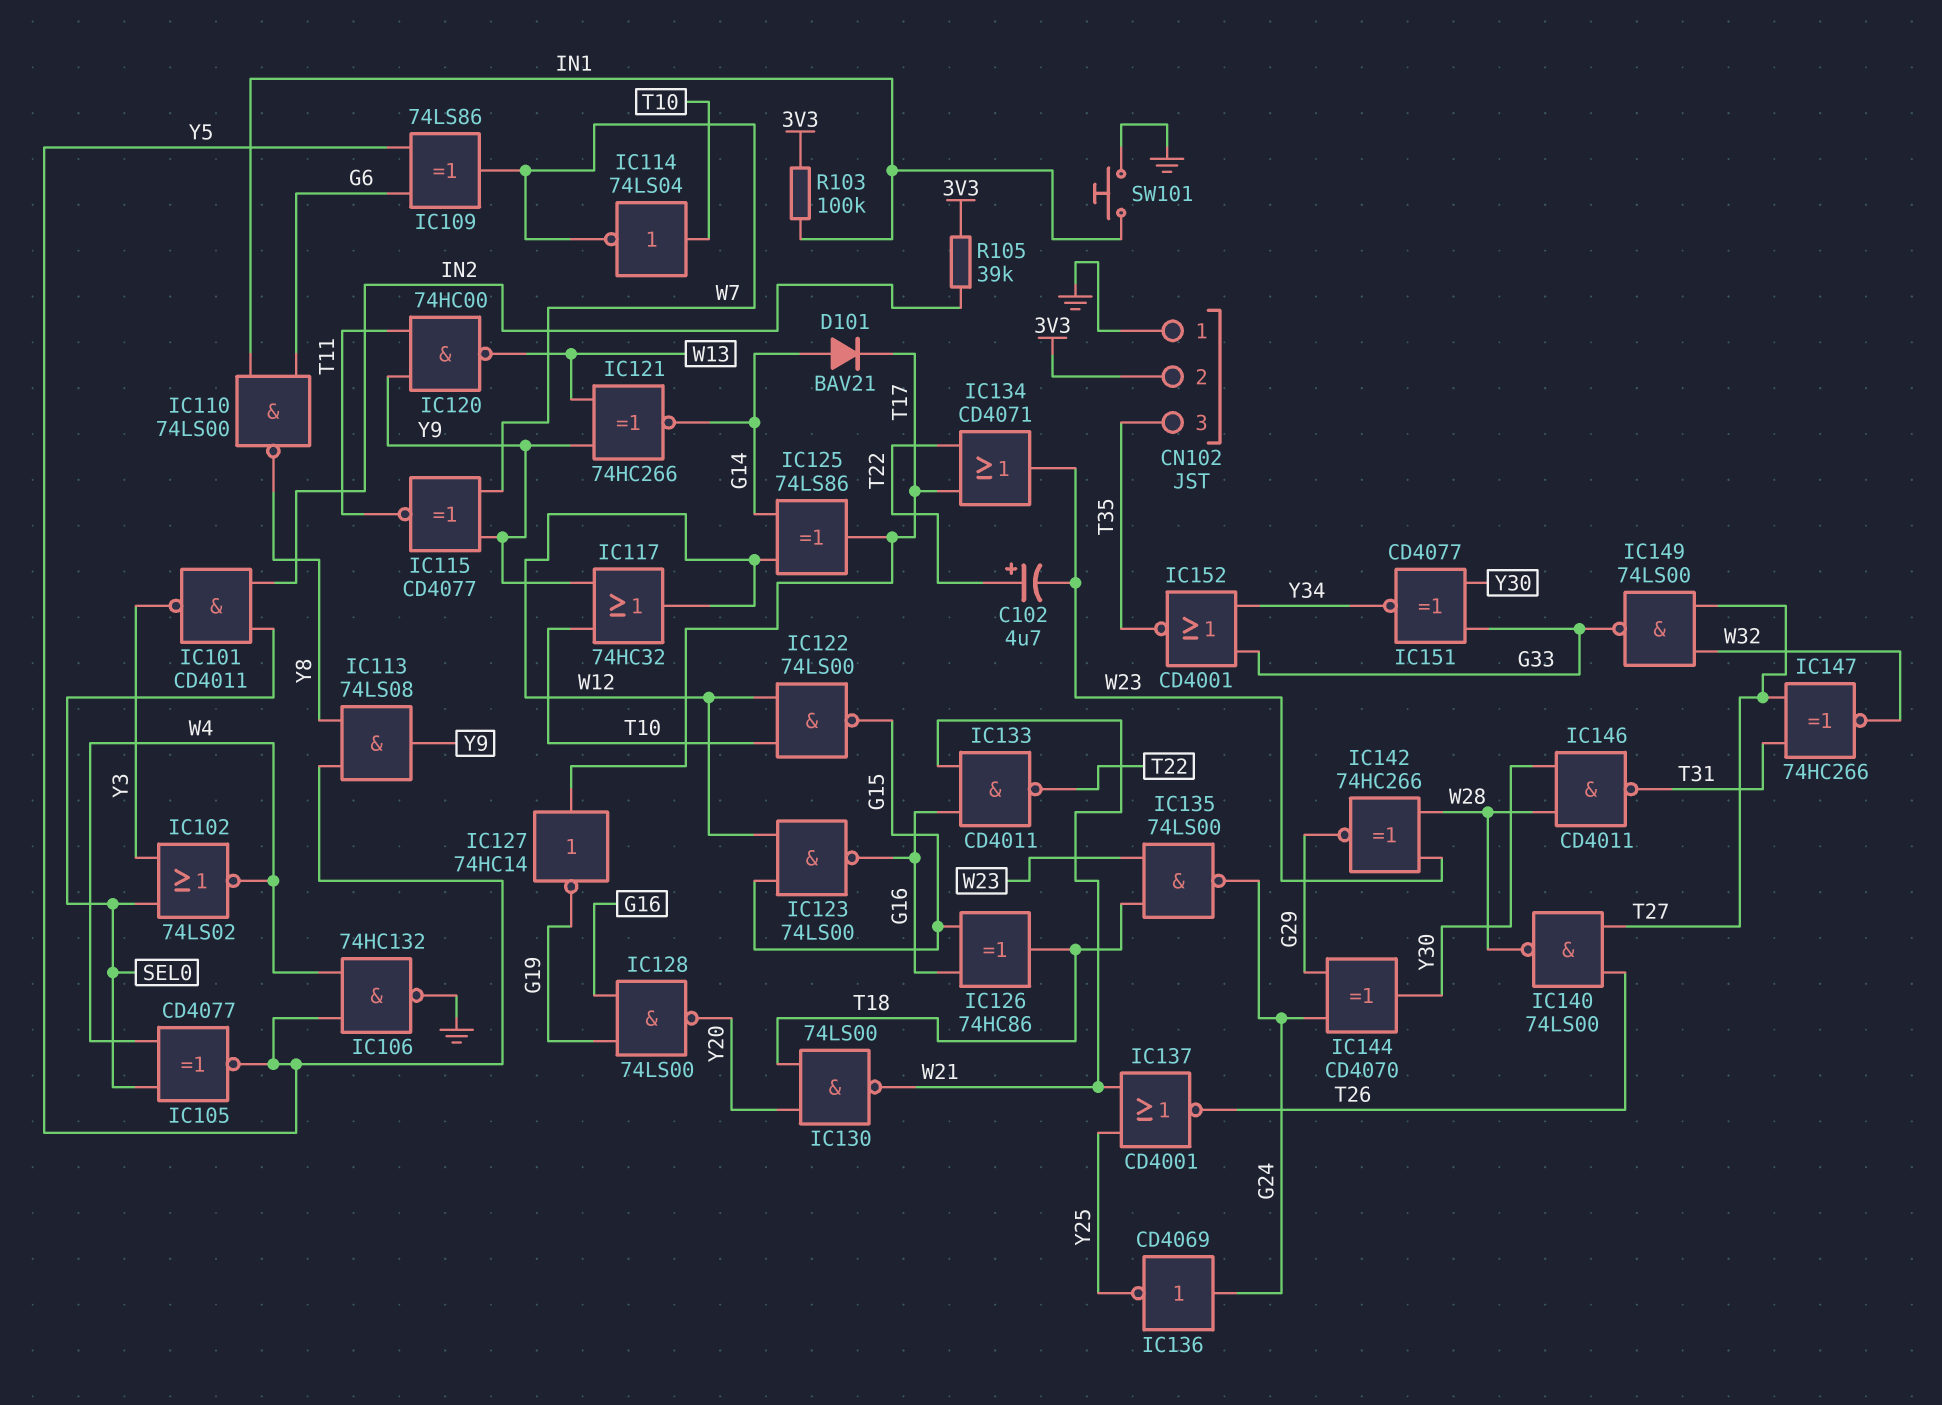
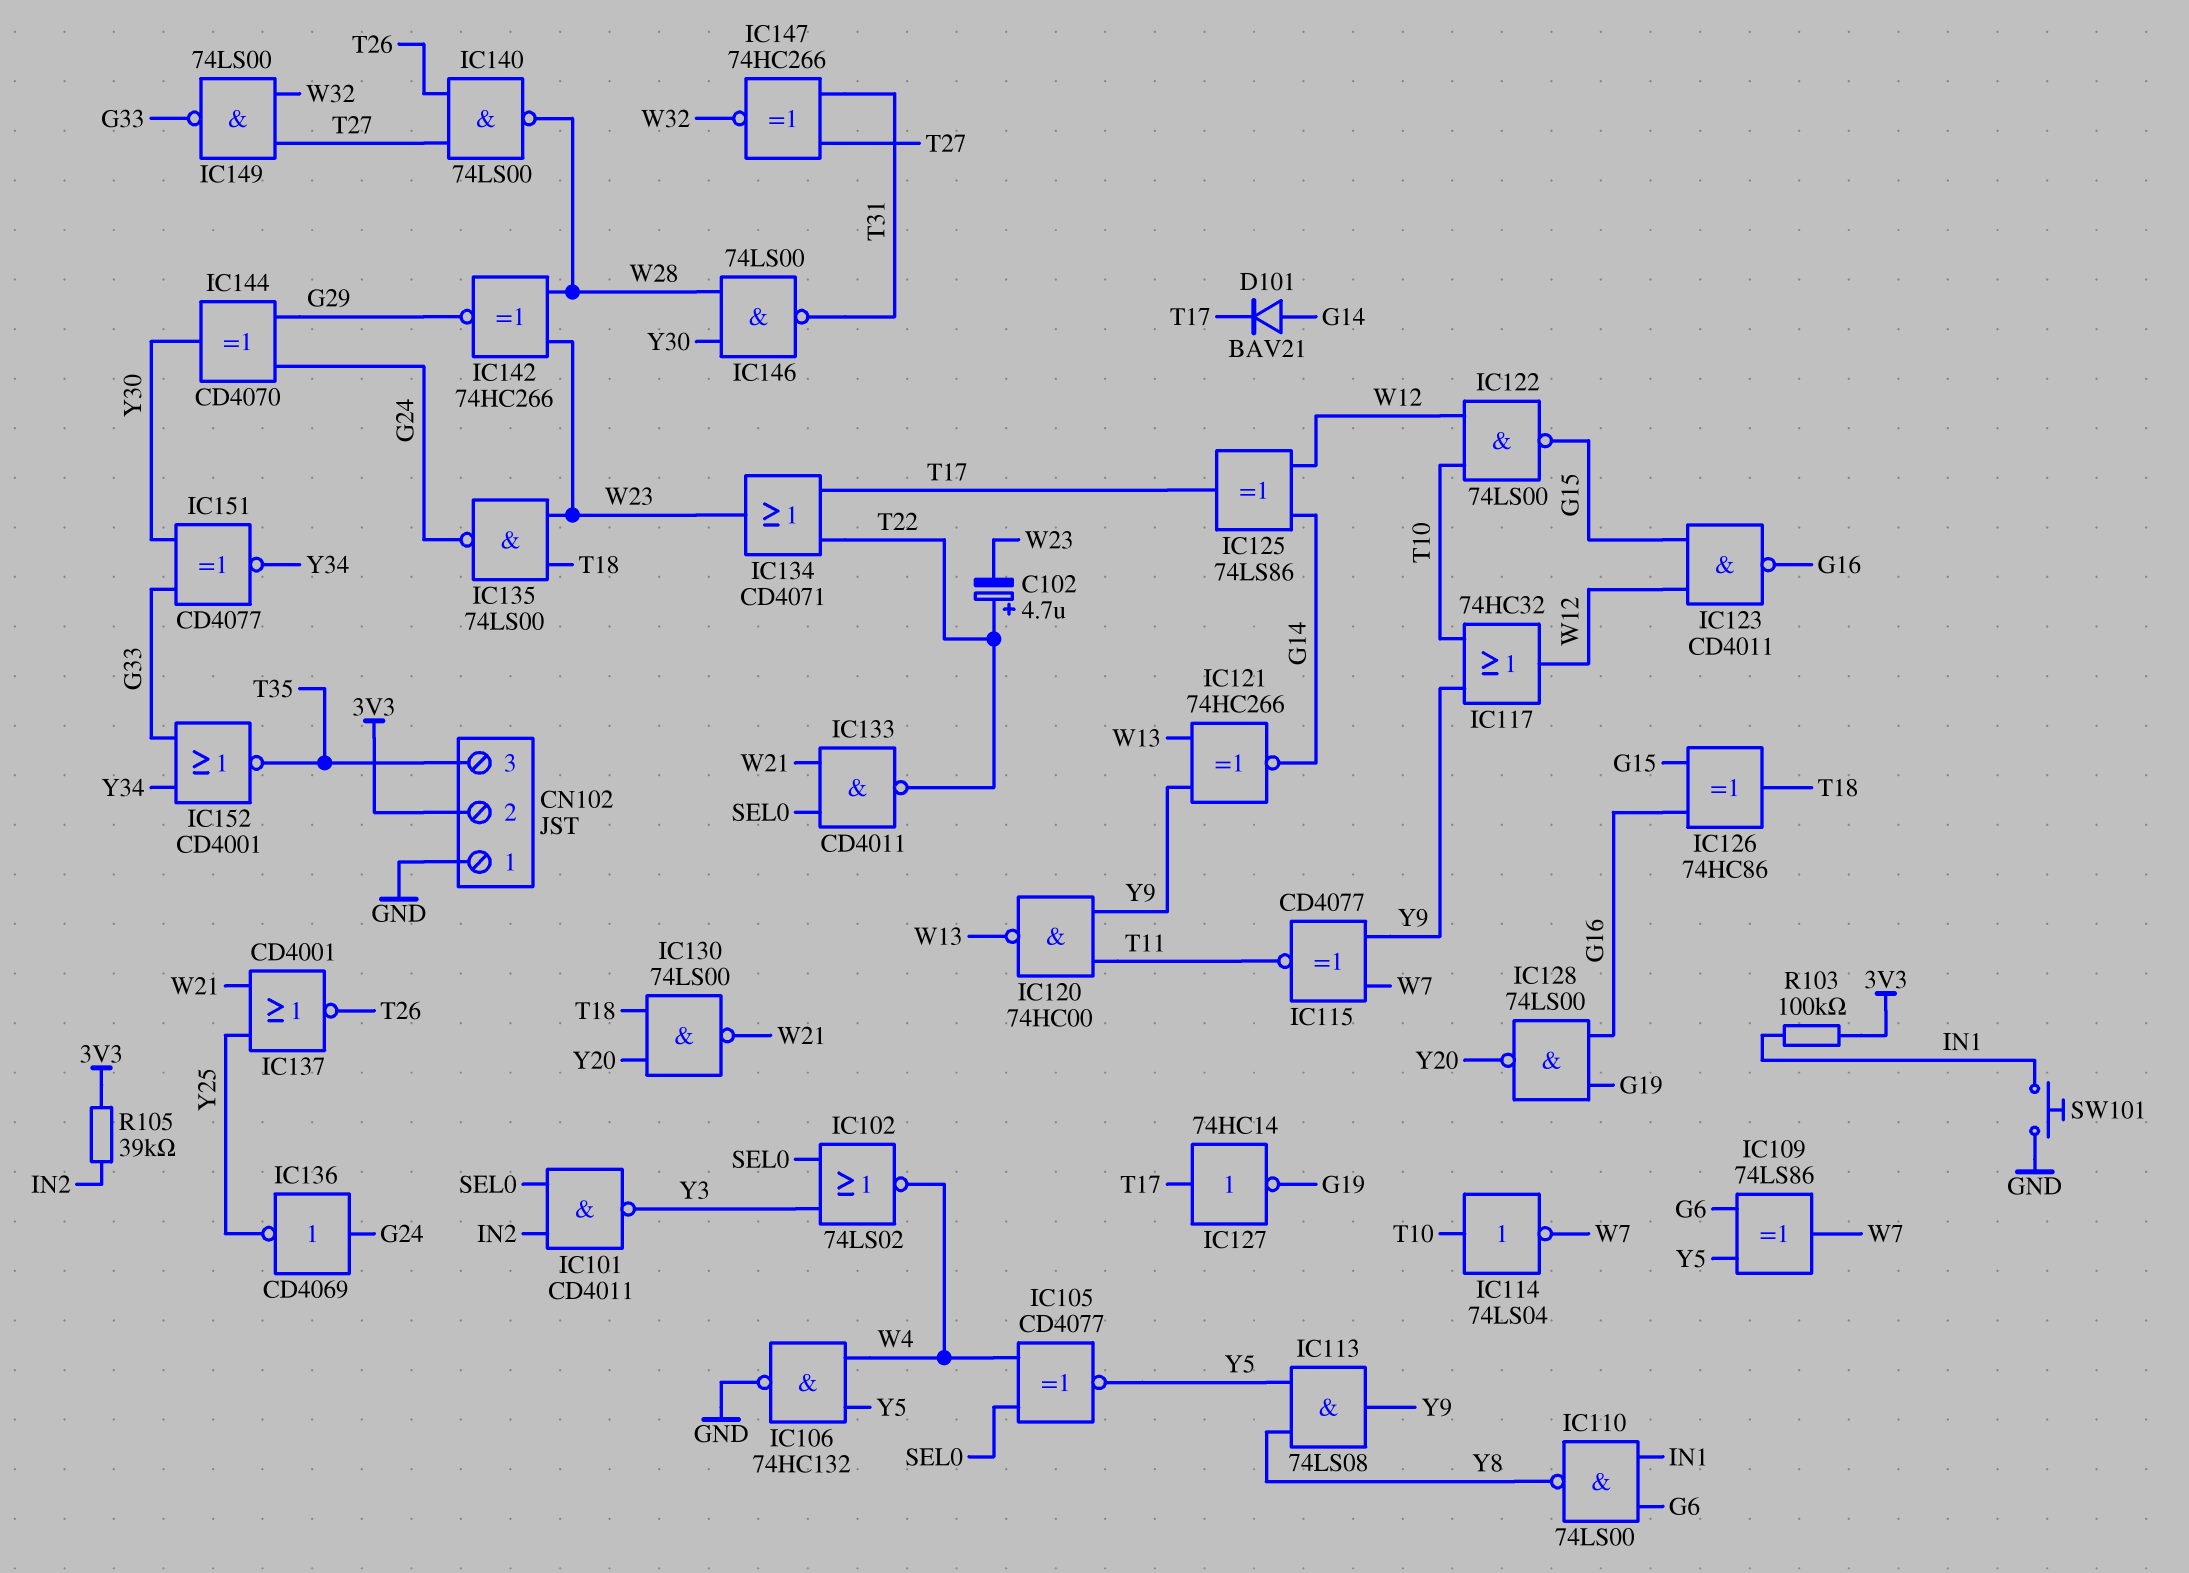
IC123: NAND 74LS00 (in G15, in W12, out G16) -> NAND CD4011 (in G15, in W12, out G16)
IC133: NAND CD4011 (in G16, in W21, out T22) -> NAND CD4011 (in SEL0, in W21, out T22)
IC146: NAND CD4011 (in W28, in Y30, out T31) -> NAND 74LS00 (in W28, in Y30, out T31)

